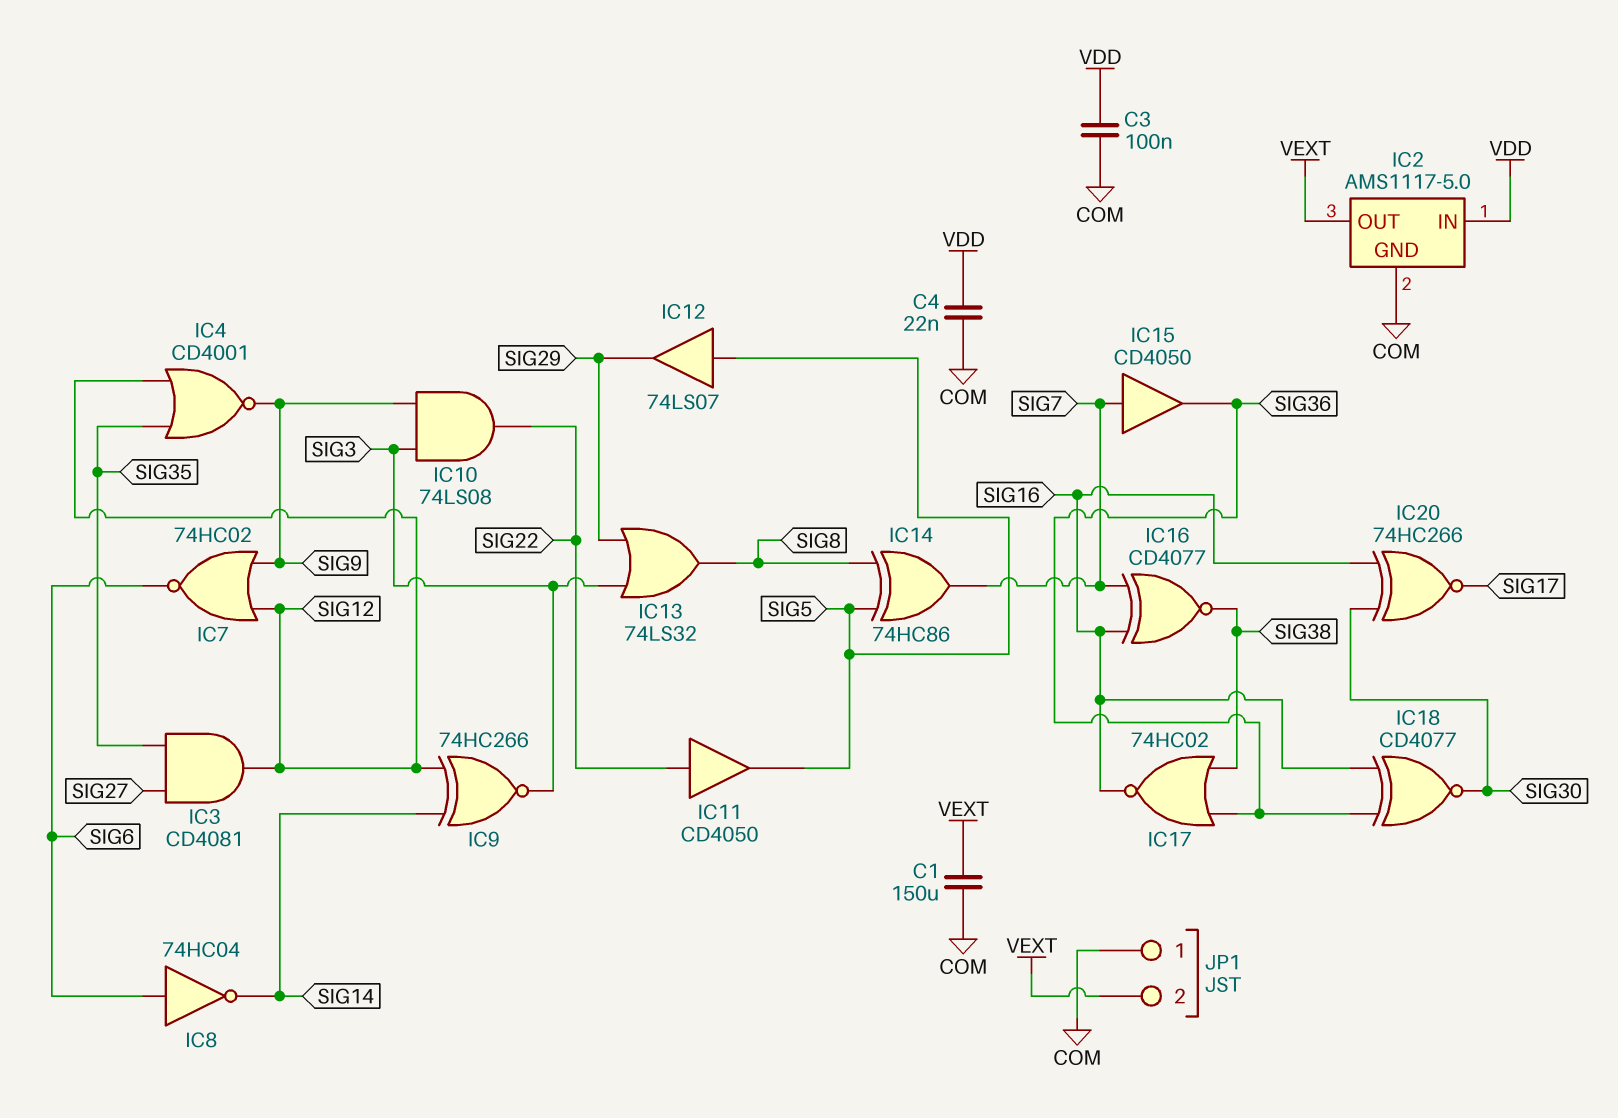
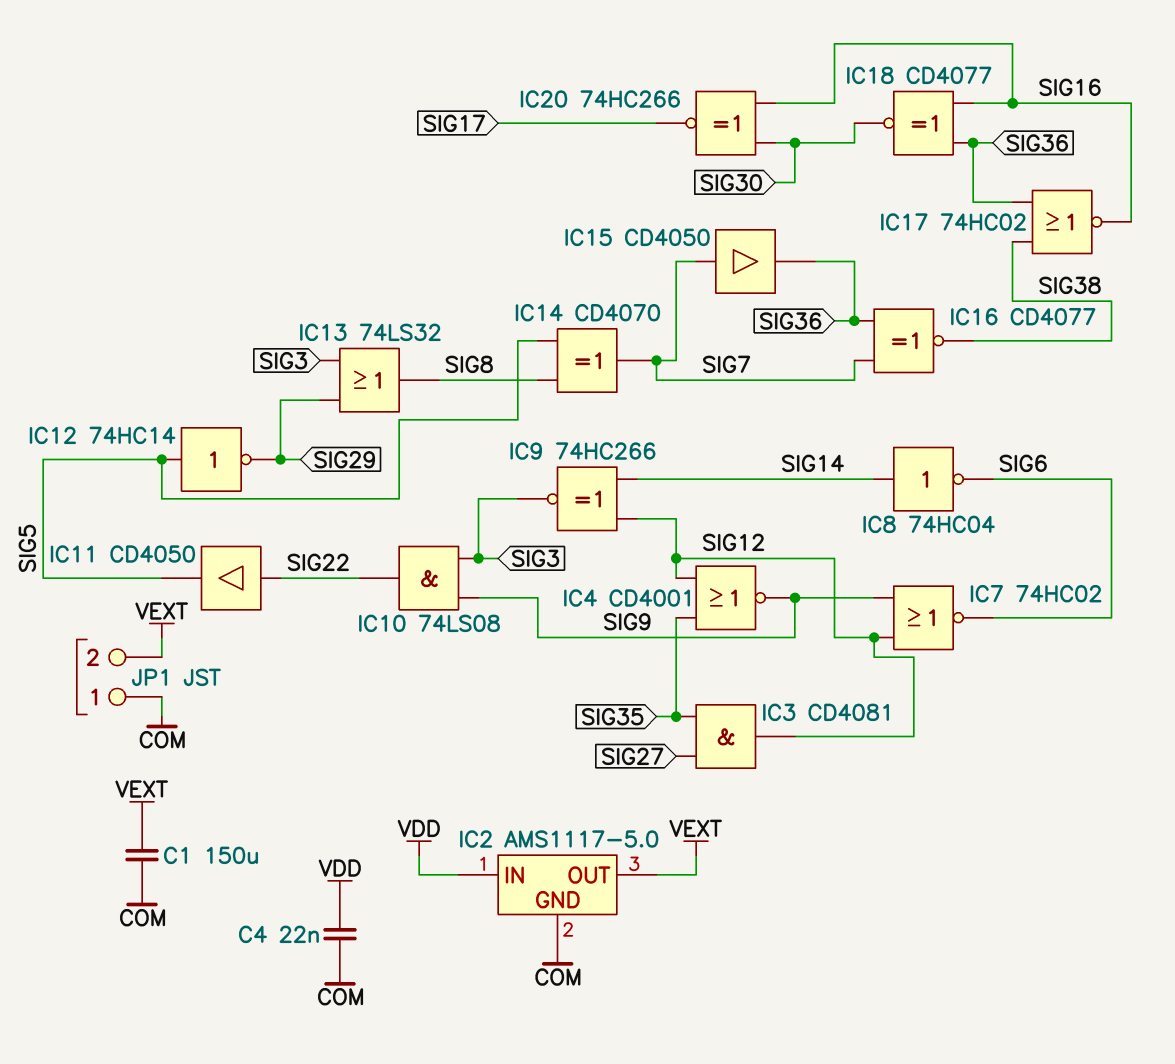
C3: 100nF (COM, VDD) -> none
IC8: NOT 74HC04 (in SIG6, out SIG14) -> NOT 74HC04 (in SIG14, out SIG6)
IC12: buffer 74LS07 (in SIG5, out SIG29) -> NOT 74HC14 (in SIG5, out SIG29)
IC14: XOR 74HC86 (in SIG5, in SIG8, out SIG7) -> XOR CD4070 (in SIG5, in SIG8, out SIG7)
IC16: XNOR CD4077 (in SIG7, in SIG16, out SIG38) -> XNOR CD4077 (in SIG7, in SIG36, out SIG38)

